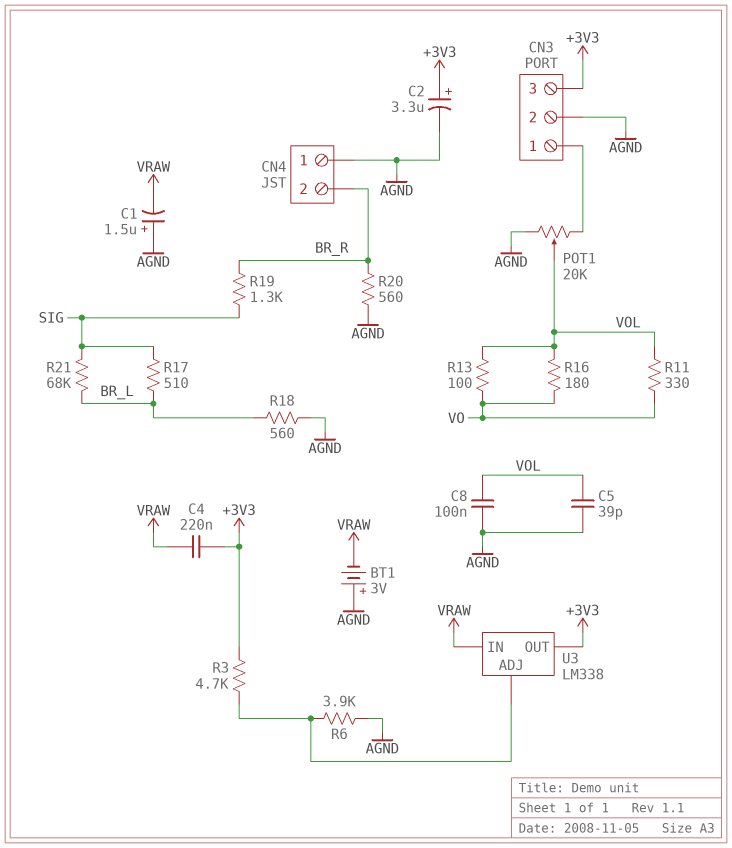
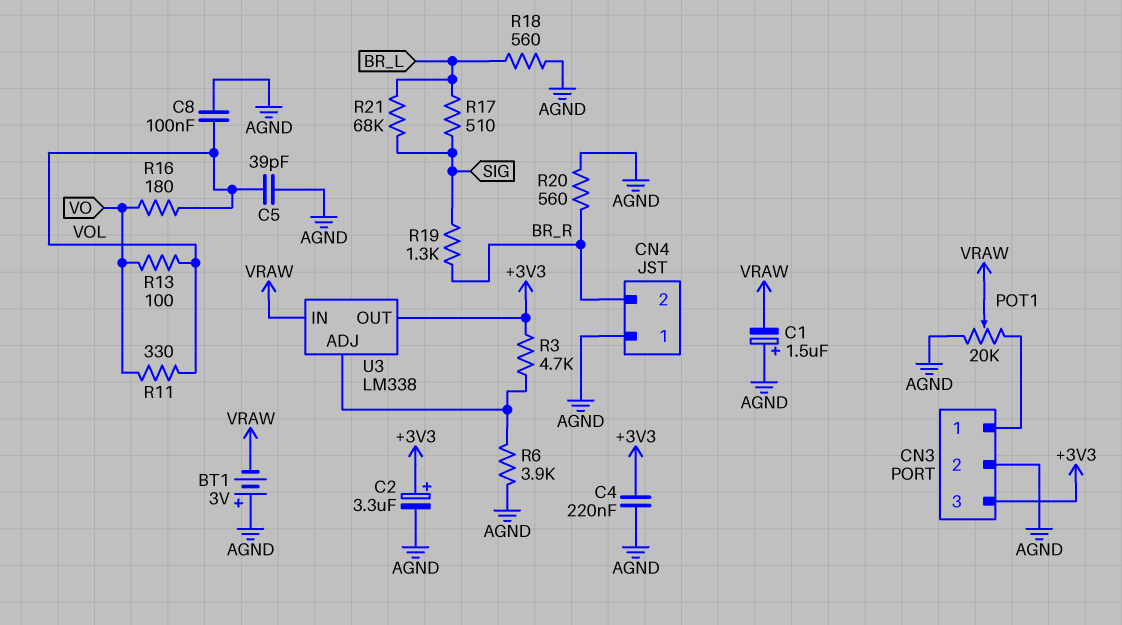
C4: 220nF (+3V3, VRAW) -> 220nF (+3V3, AGND)
POT1: 20k (AGND, CN3/1, wiper VOL) -> 20k (AGND, CN3/1, wiper VRAW)

